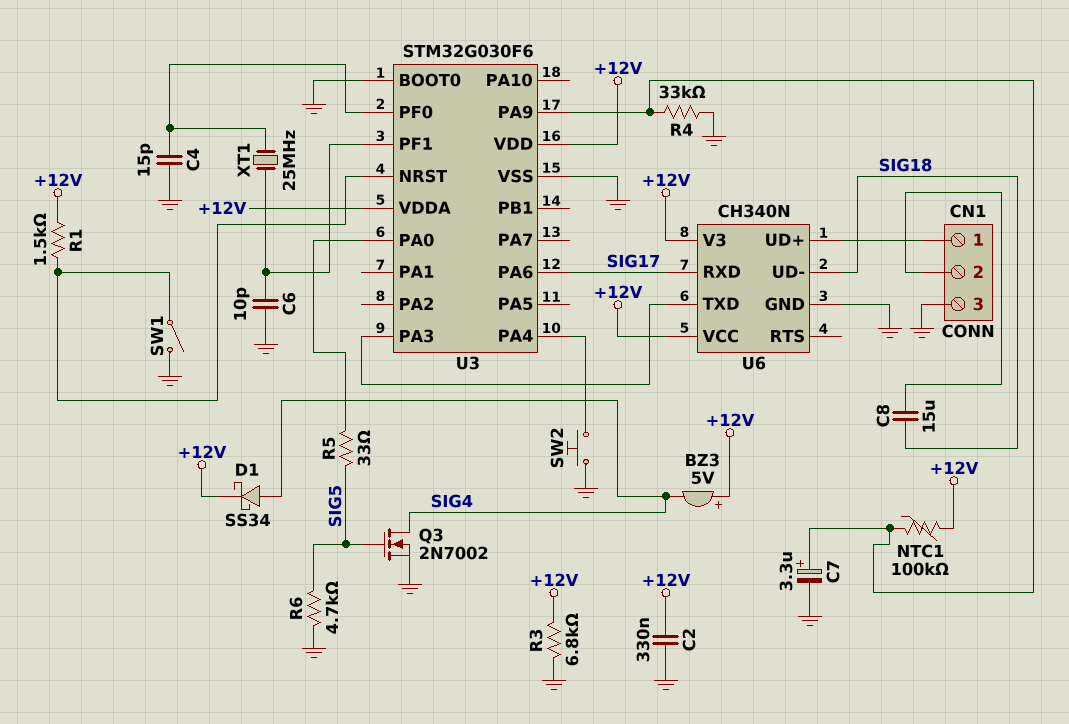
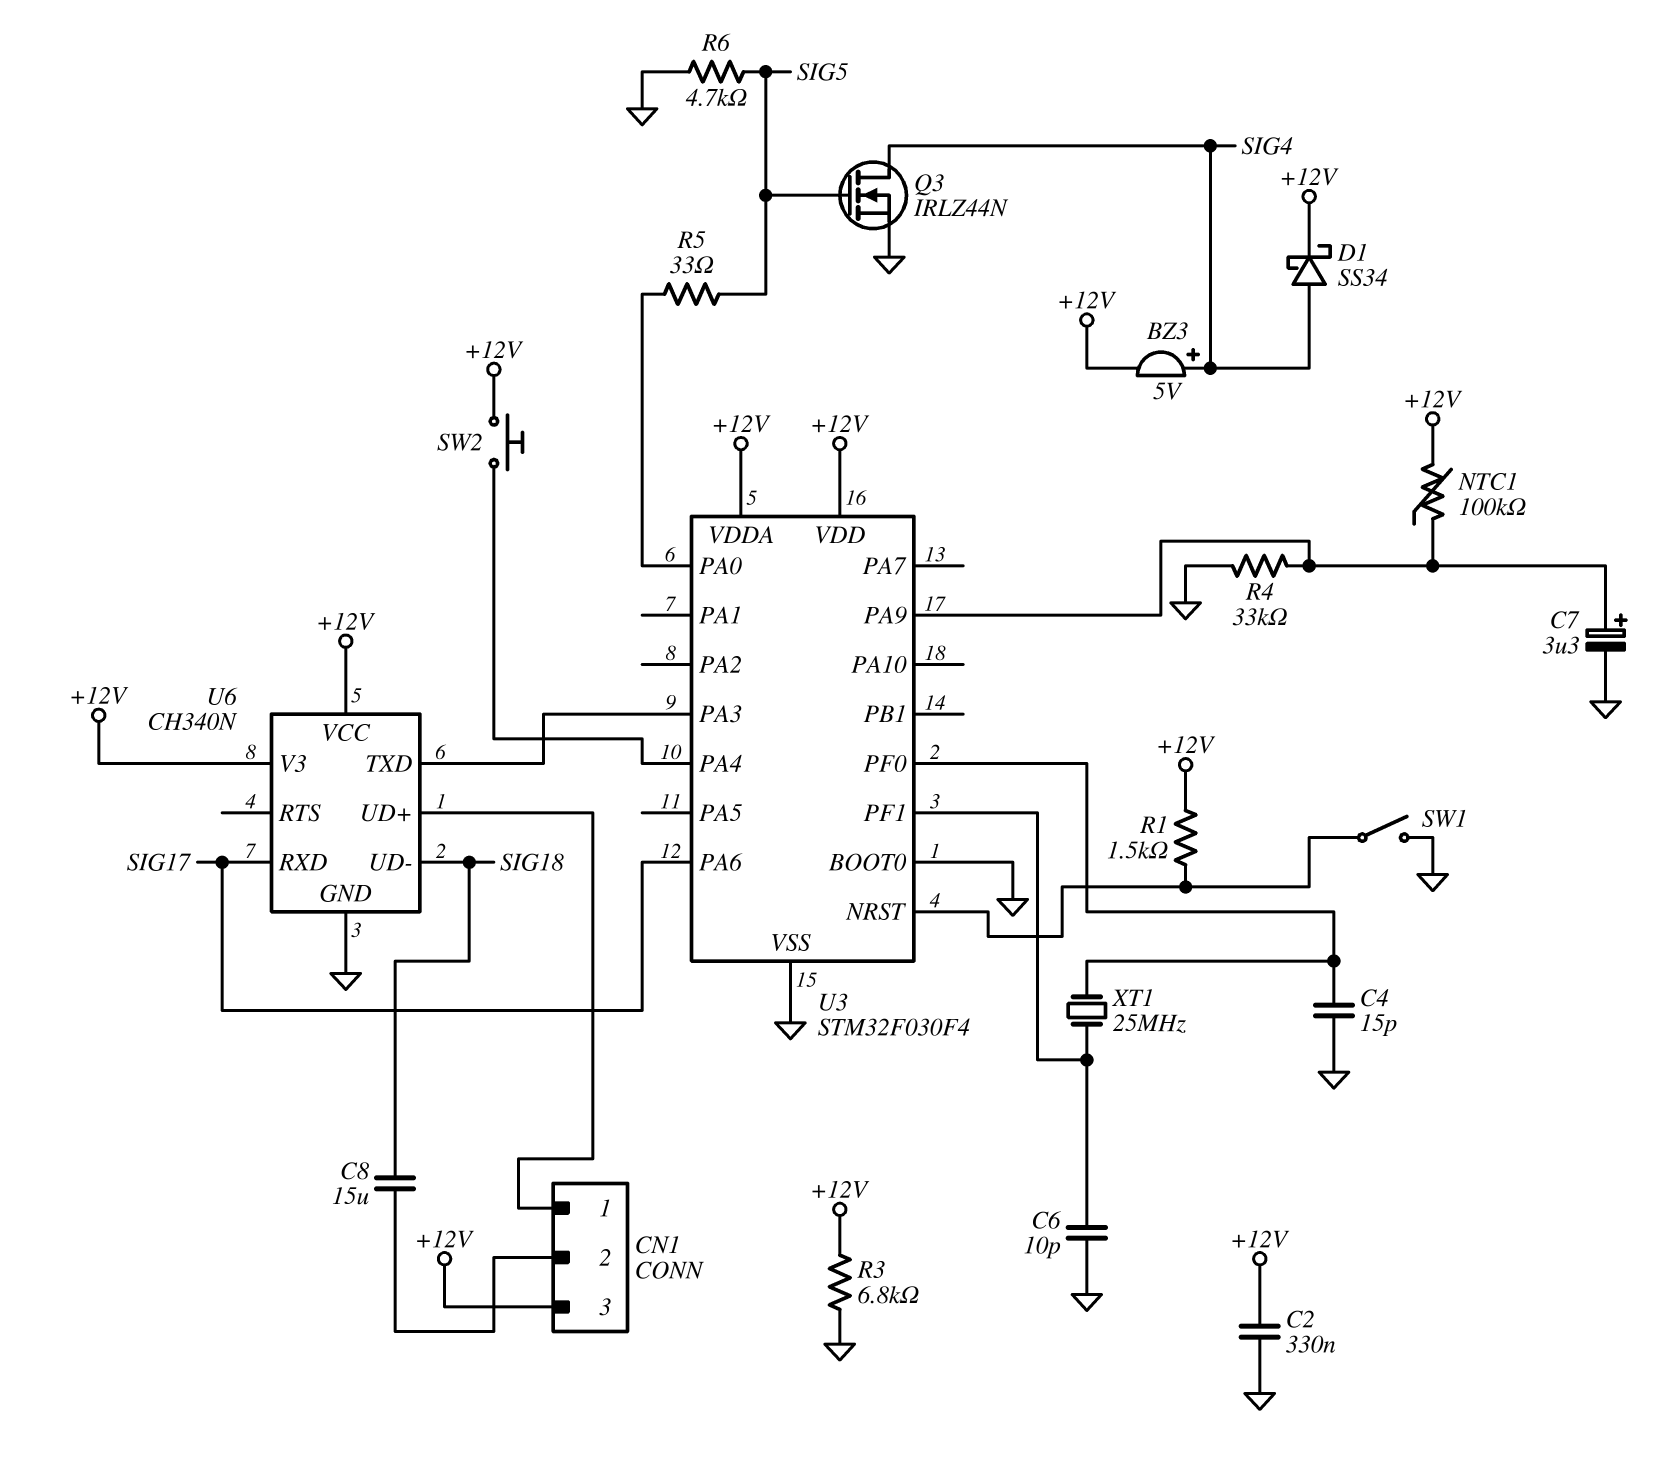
BZ3: buzzer 5V (plus +12V, minus SIG4) -> buzzer 5V (plus SIG4, minus +12V)
CN1 pin 3: GND -> +12V
Q3: NMOS 2N7002 (G SIG5, D SIG4, S GND) -> NMOS IRLZ44N (G SIG5, D SIG4, S GND)
SW2: button (GND, U3/PA4) -> button (+12V, U3/PA4)
U3: STM32G030F6 -> STM32F030F4

